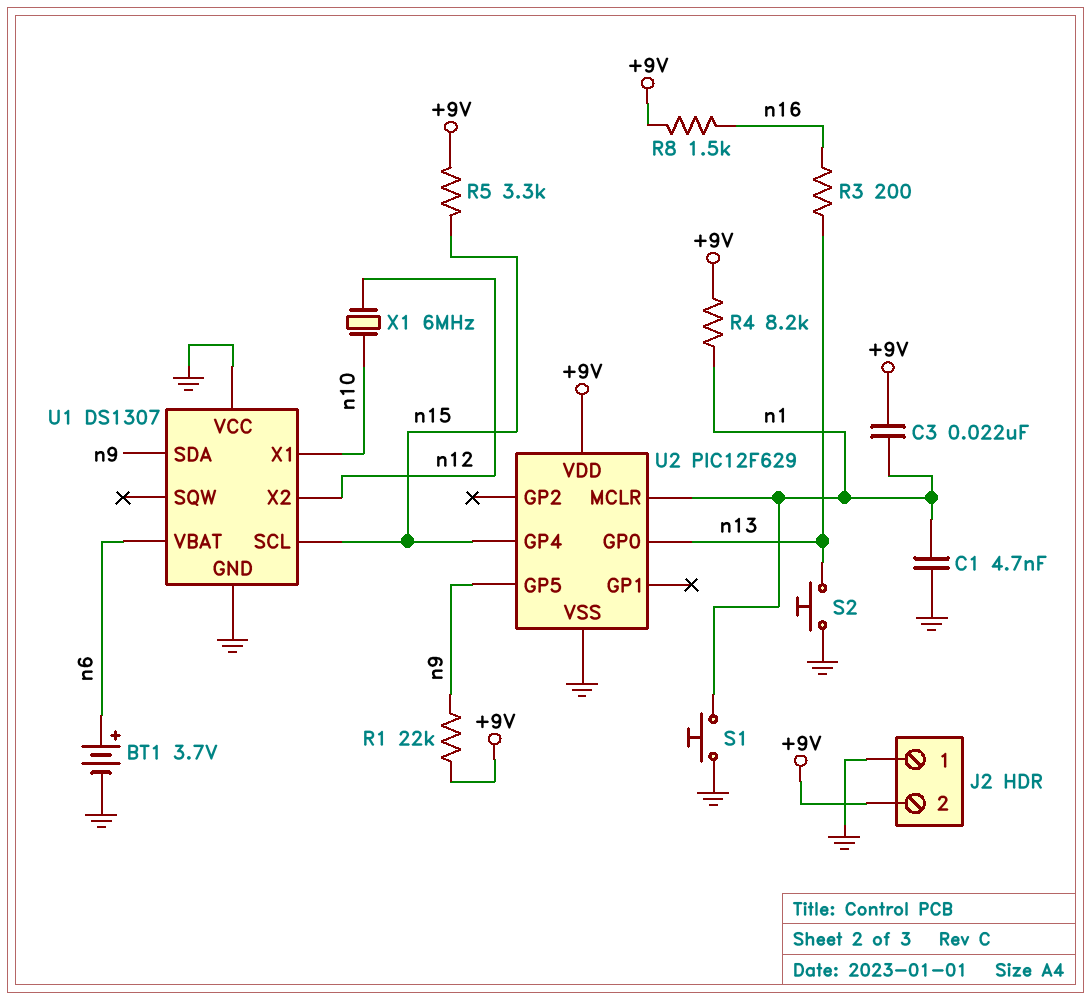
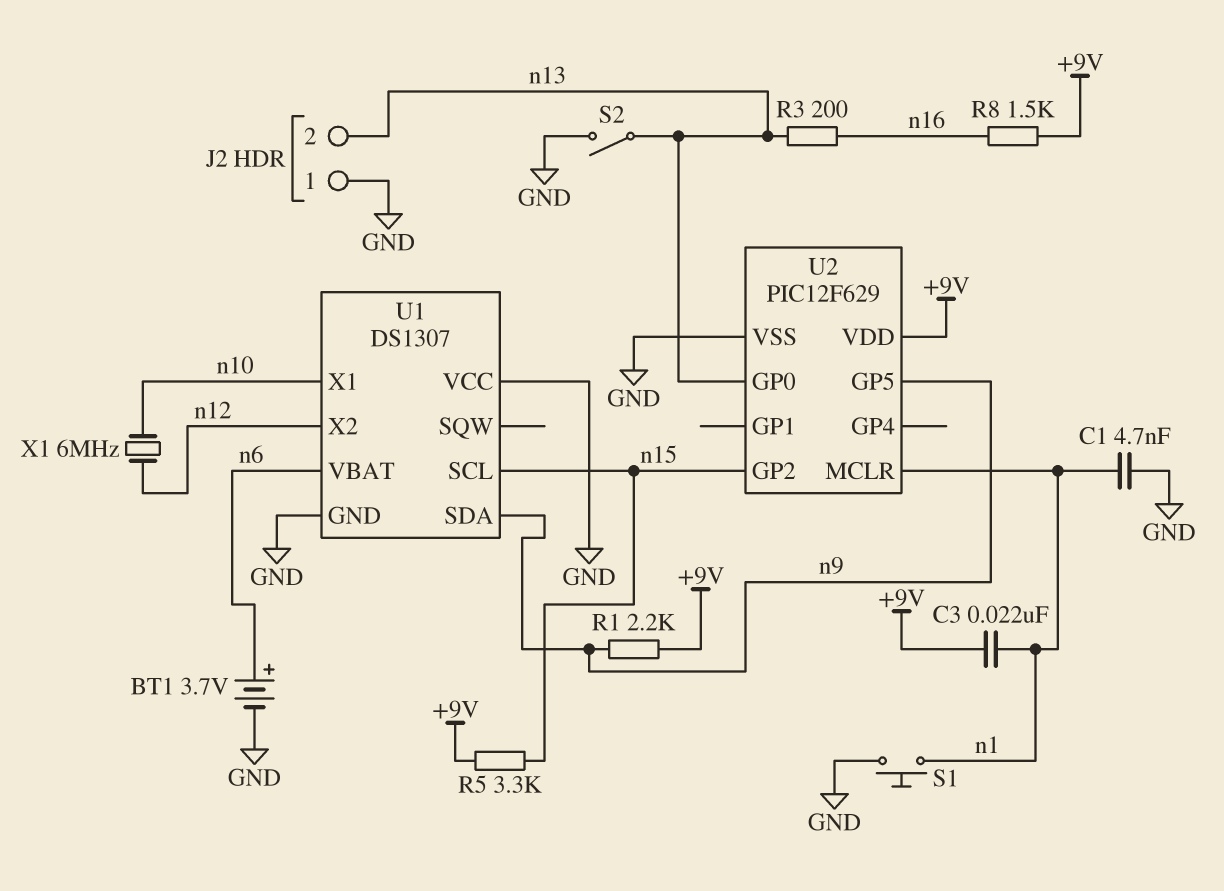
J2 pin 2: +9V -> n13
R1: 22k (+9V, n9) -> 2.2k (+9V, n9)
R4: 8.2k (+9V, n1) -> none
S2: button (GND, n13) -> switch (GND, n13)
U2 pin GP2: none -> n15
U2 pin GP4: n15 -> none

